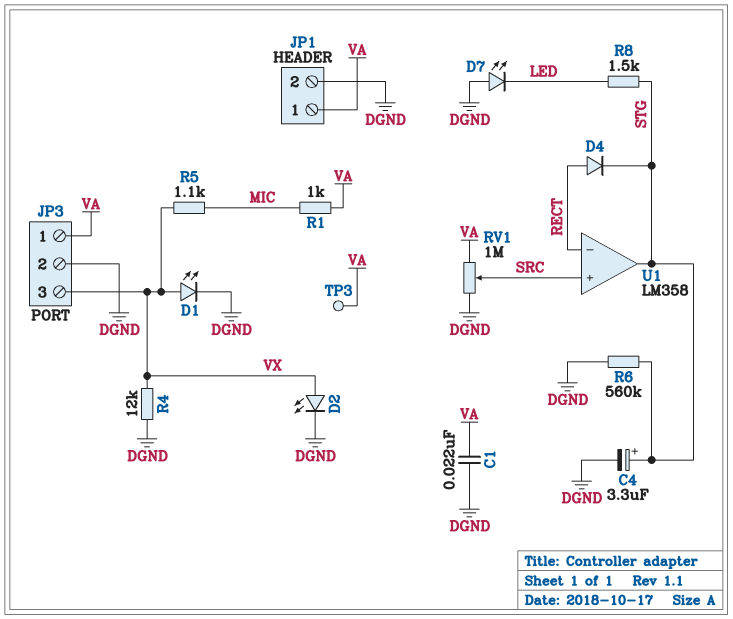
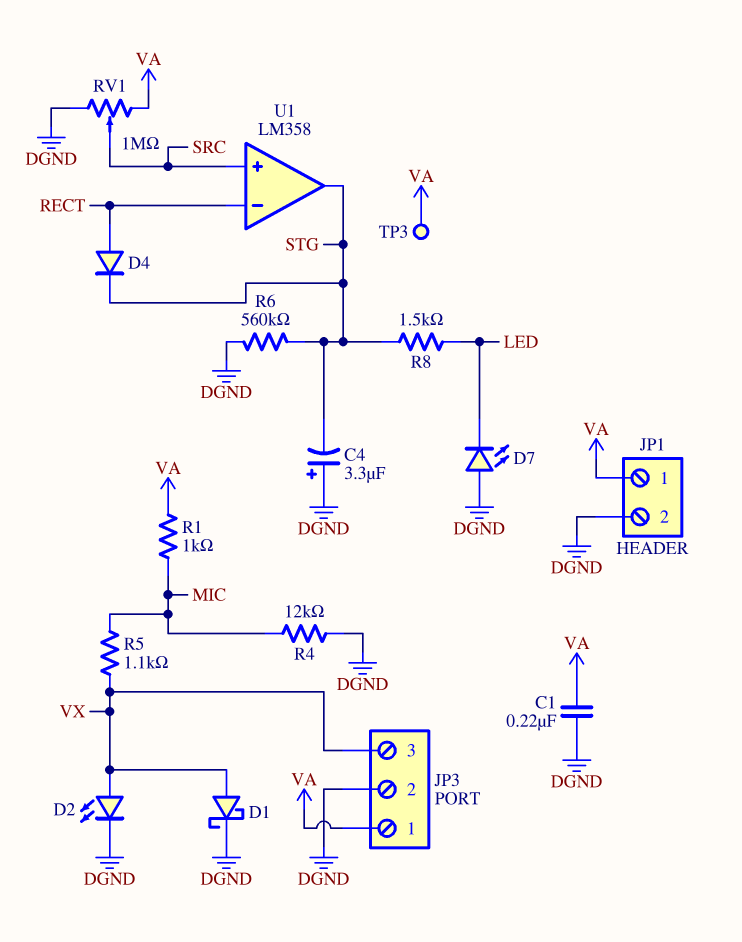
C1: 22nF (DGND, VA) -> 220nF (DGND, VA)
C4: 3.3uF (plus STG, minus DGND) -> 3.3uF (plus DGND, minus STG)
D1: LED (A VX, K DGND) -> schottky (A VX, K DGND)
R4: 12k (DGND, VX) -> 12k (DGND, MIC)

